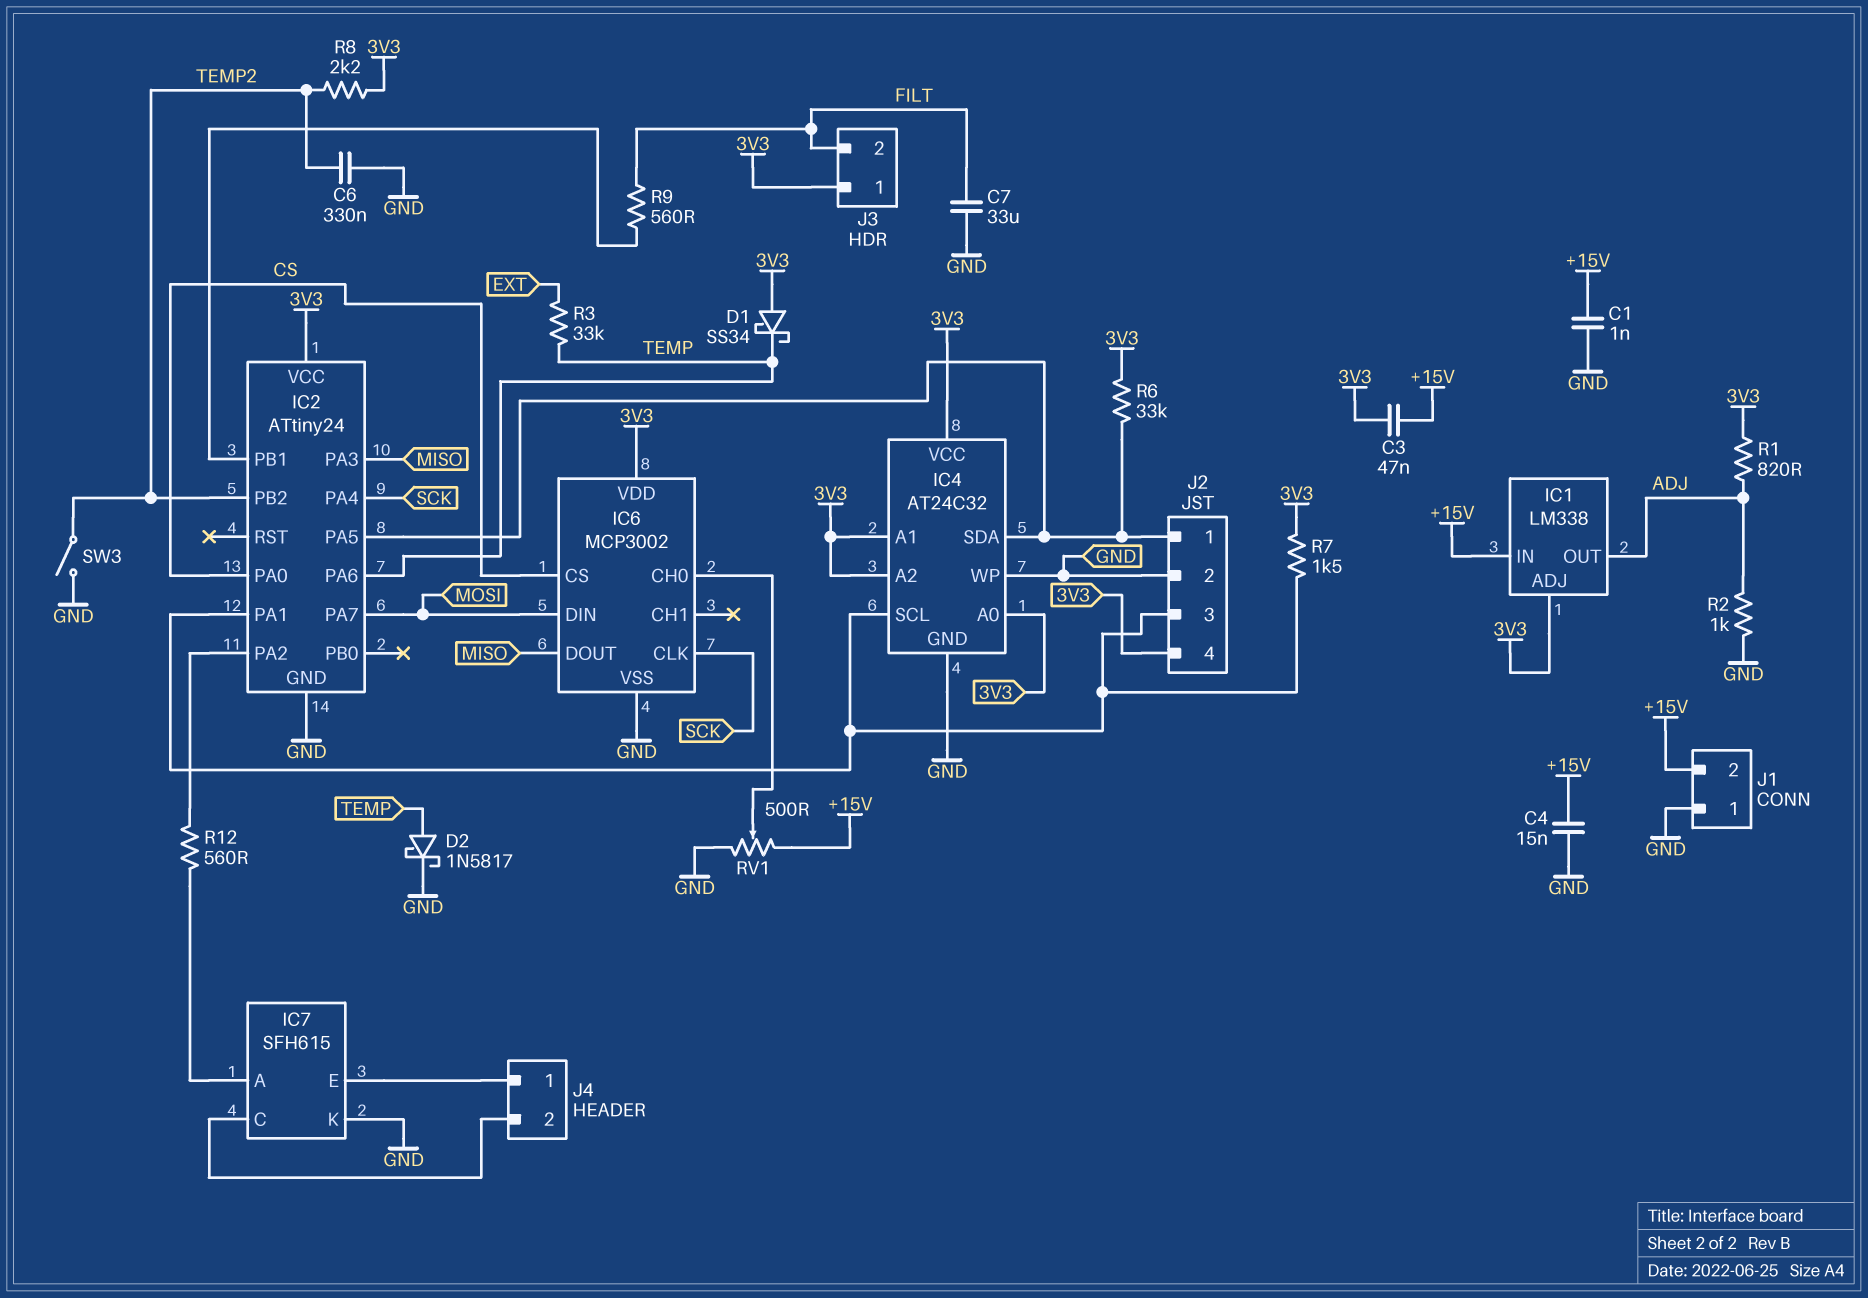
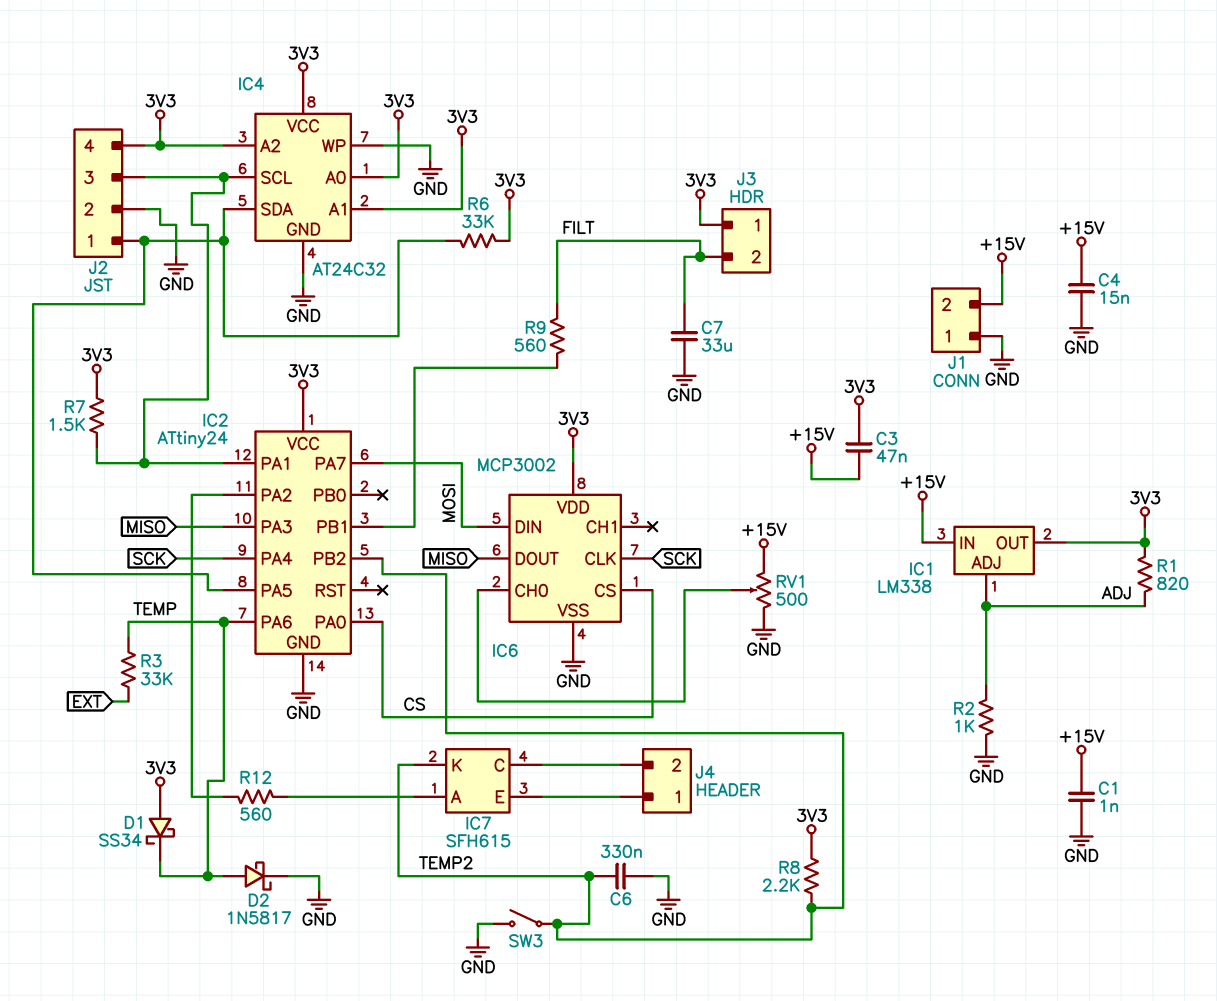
IC1 pin ADJ: 3V3 -> ADJ
IC1 pin OUT: ADJ -> 3V3
IC7 pin K: GND -> TEMP2

